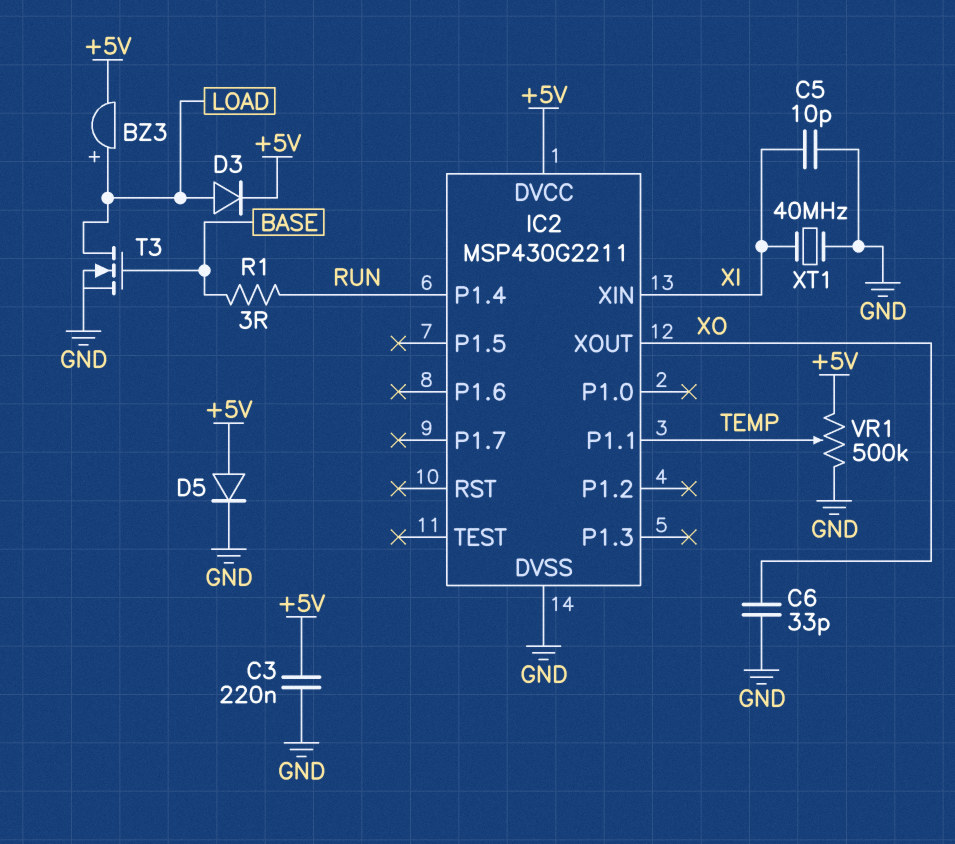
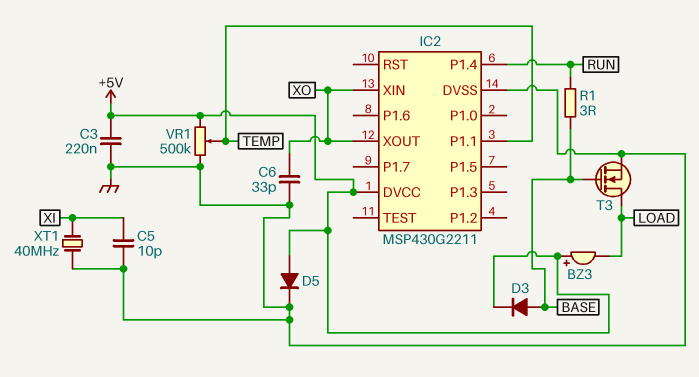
BZ3: buzzer (plus LOAD, minus +5V) -> buzzer (plus +5V, minus LOAD)
D3: diode (A LOAD, K +5V) -> diode (A BASE, K +5V)
IC2 pin XIN: XI -> XO

